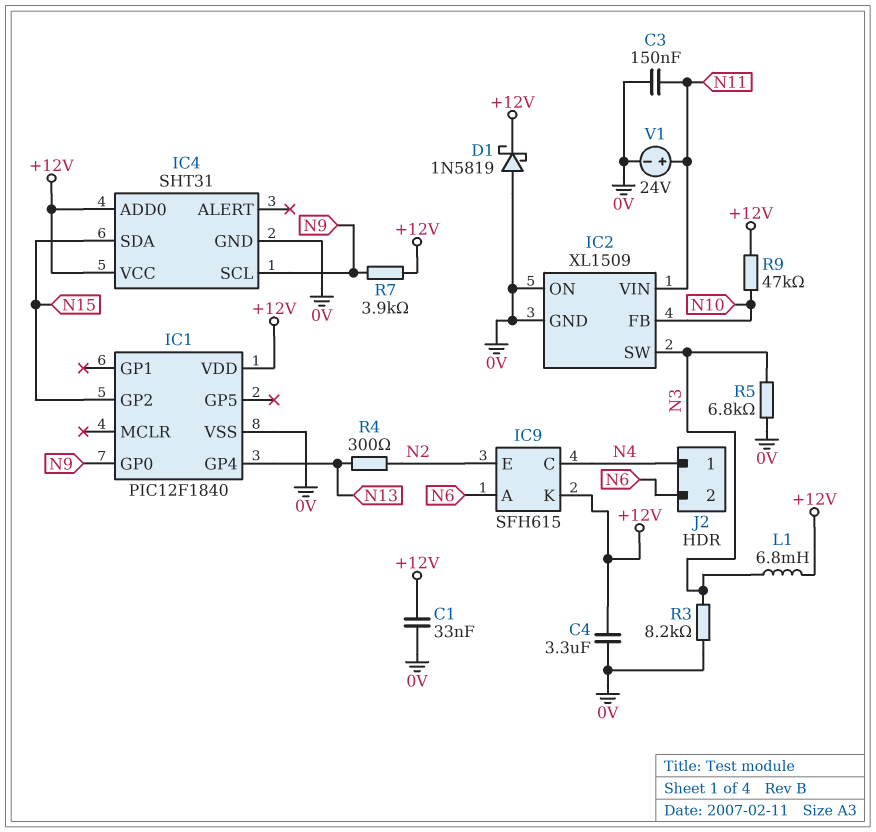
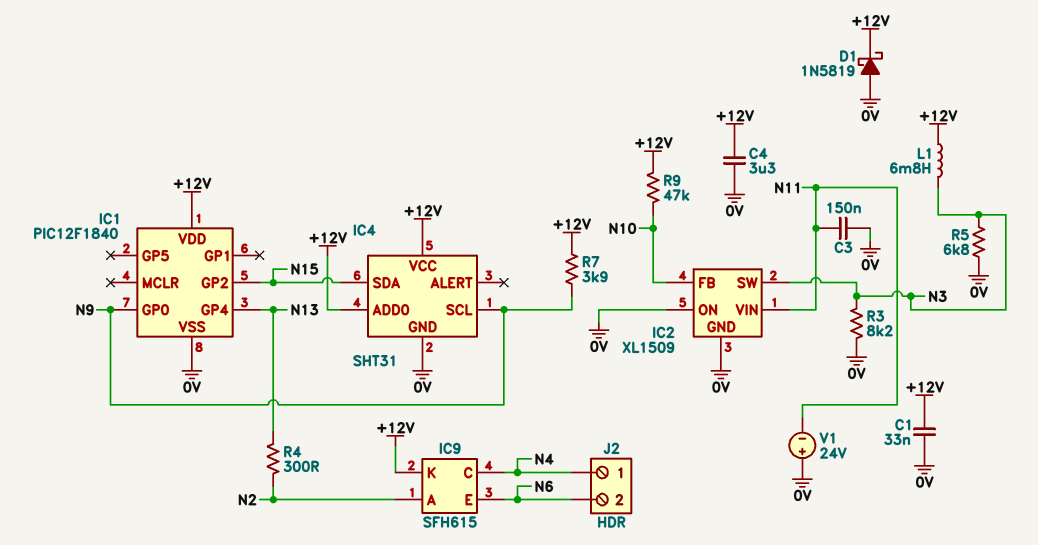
IC9 pin A: N6 -> N2
IC9 pin E: N2 -> N6
V1: 24V (plus N11, minus 0V) -> 24V (plus 0V, minus N11)

